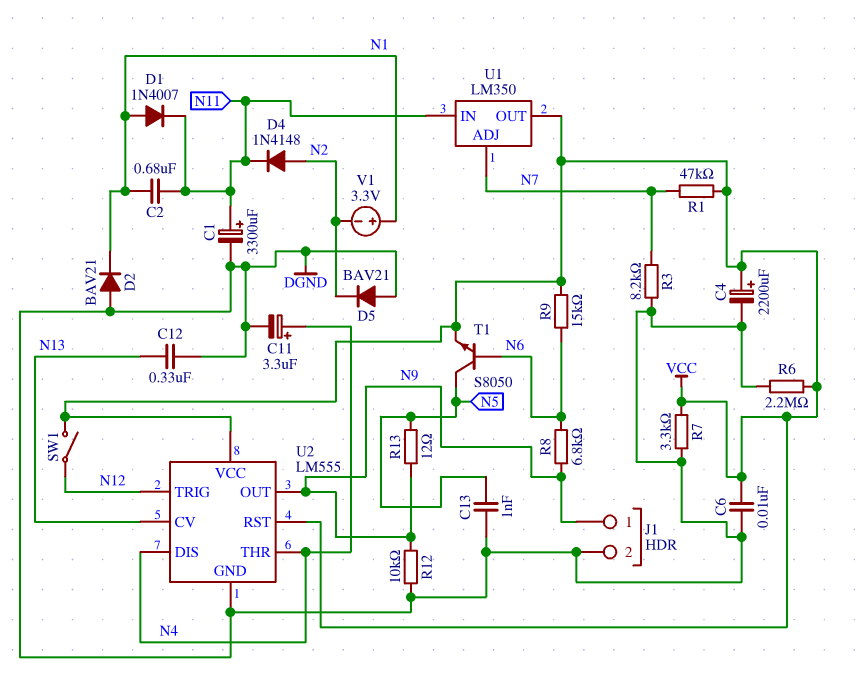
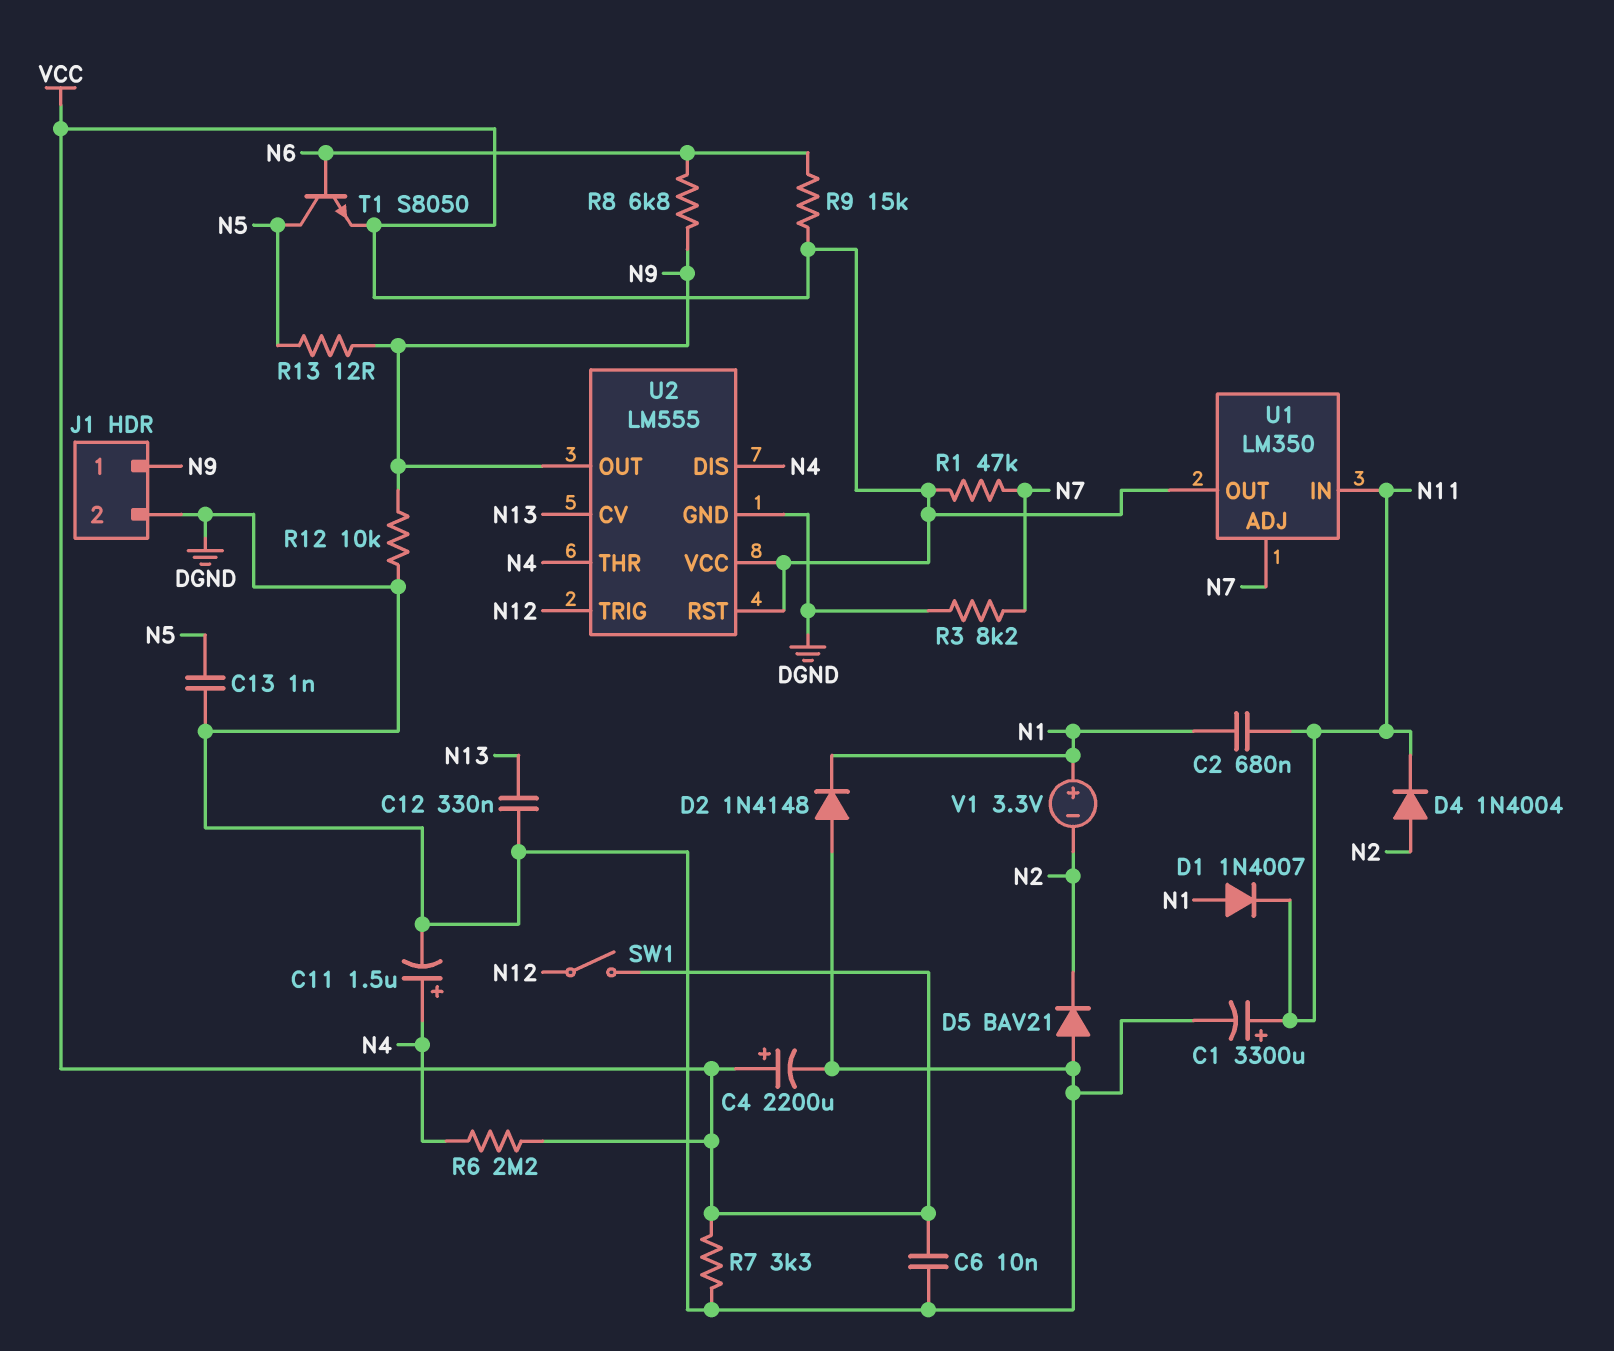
C11: 3.3uF (plus N4, minus DGND) -> 1.5uF (plus N4, minus DGND)
D2: diode BAV21 (A DGND, K N1) -> diode 1N4148 (A DGND, K N1)
D4: diode 1N4148 (A N2, K N11) -> diode 1N4004 (A N2, K N11)
R6: 2.2M (DGND, VCC) -> 2.2M (N4, VCC)

